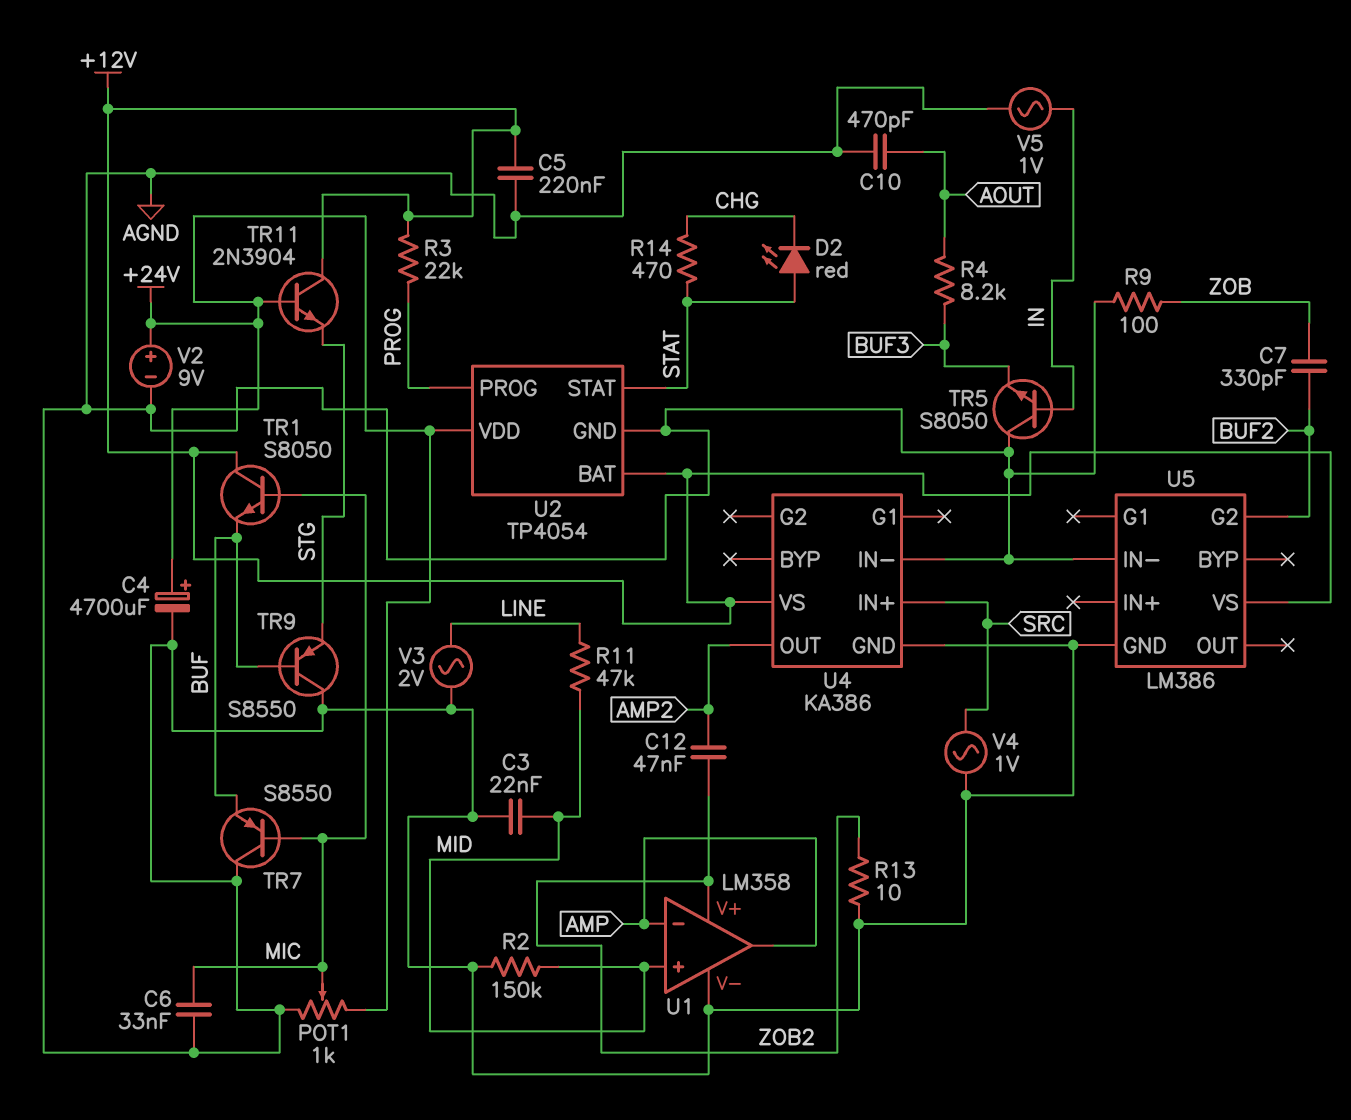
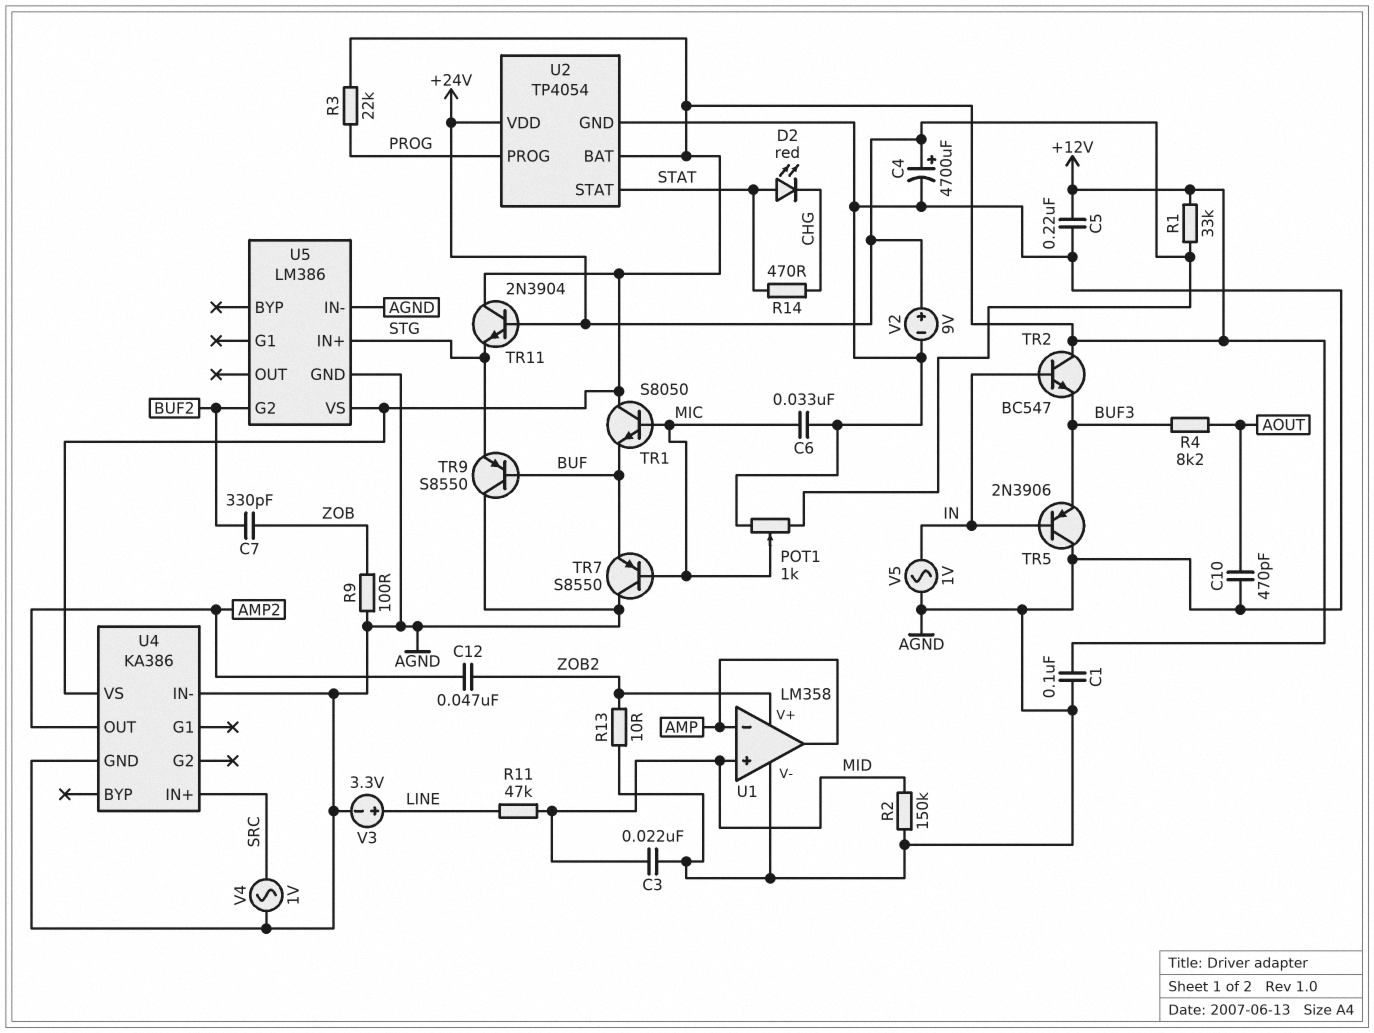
C1: none -> 100nF (+12V, AGND)
R1: none -> 33k (+12V, +24V)
TR2: none -> NPN BC547 (B IN, C +12V, E BUF3)
TR5: NPN S8050 (B IN, C AGND, E BUF3) -> PNP 2N3906 (B IN, C AGND, E BUF3)
U5 pin IN+: none -> STG
V3: AC 2V (AGND, LINE) -> 3.3V (plus LINE, minus AGND)

